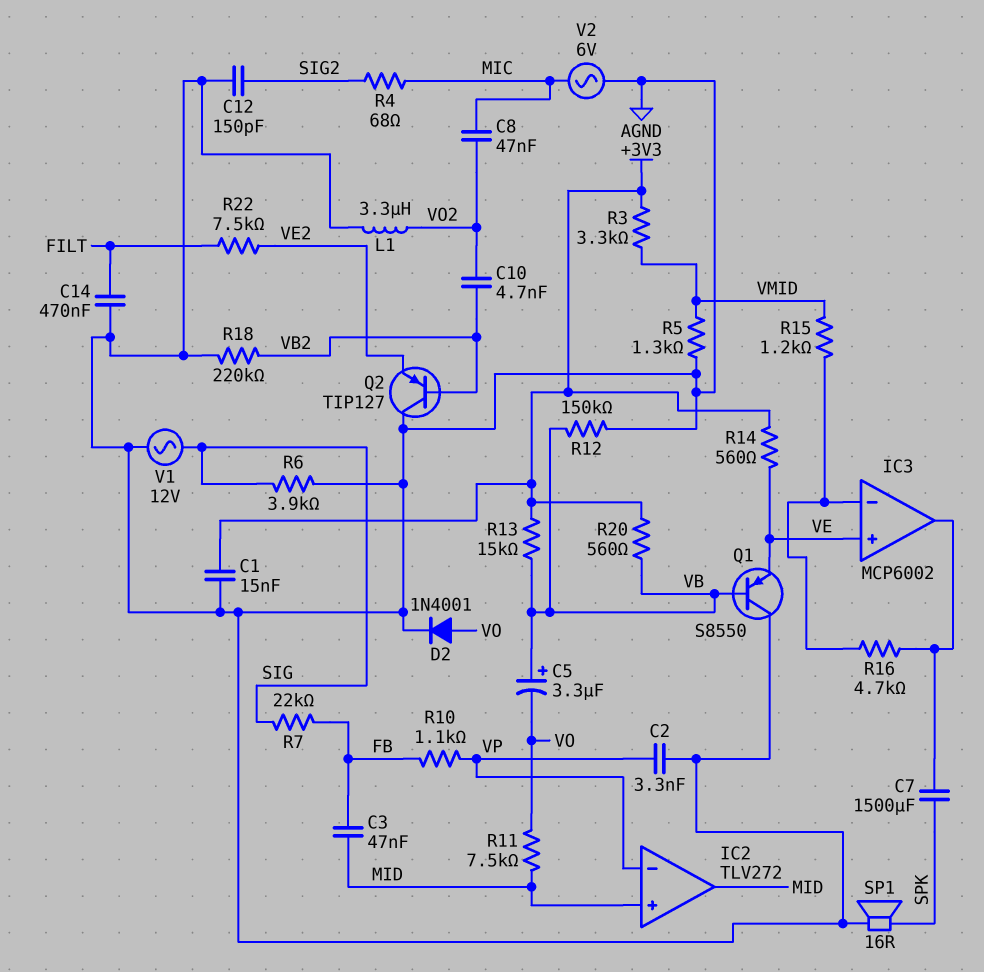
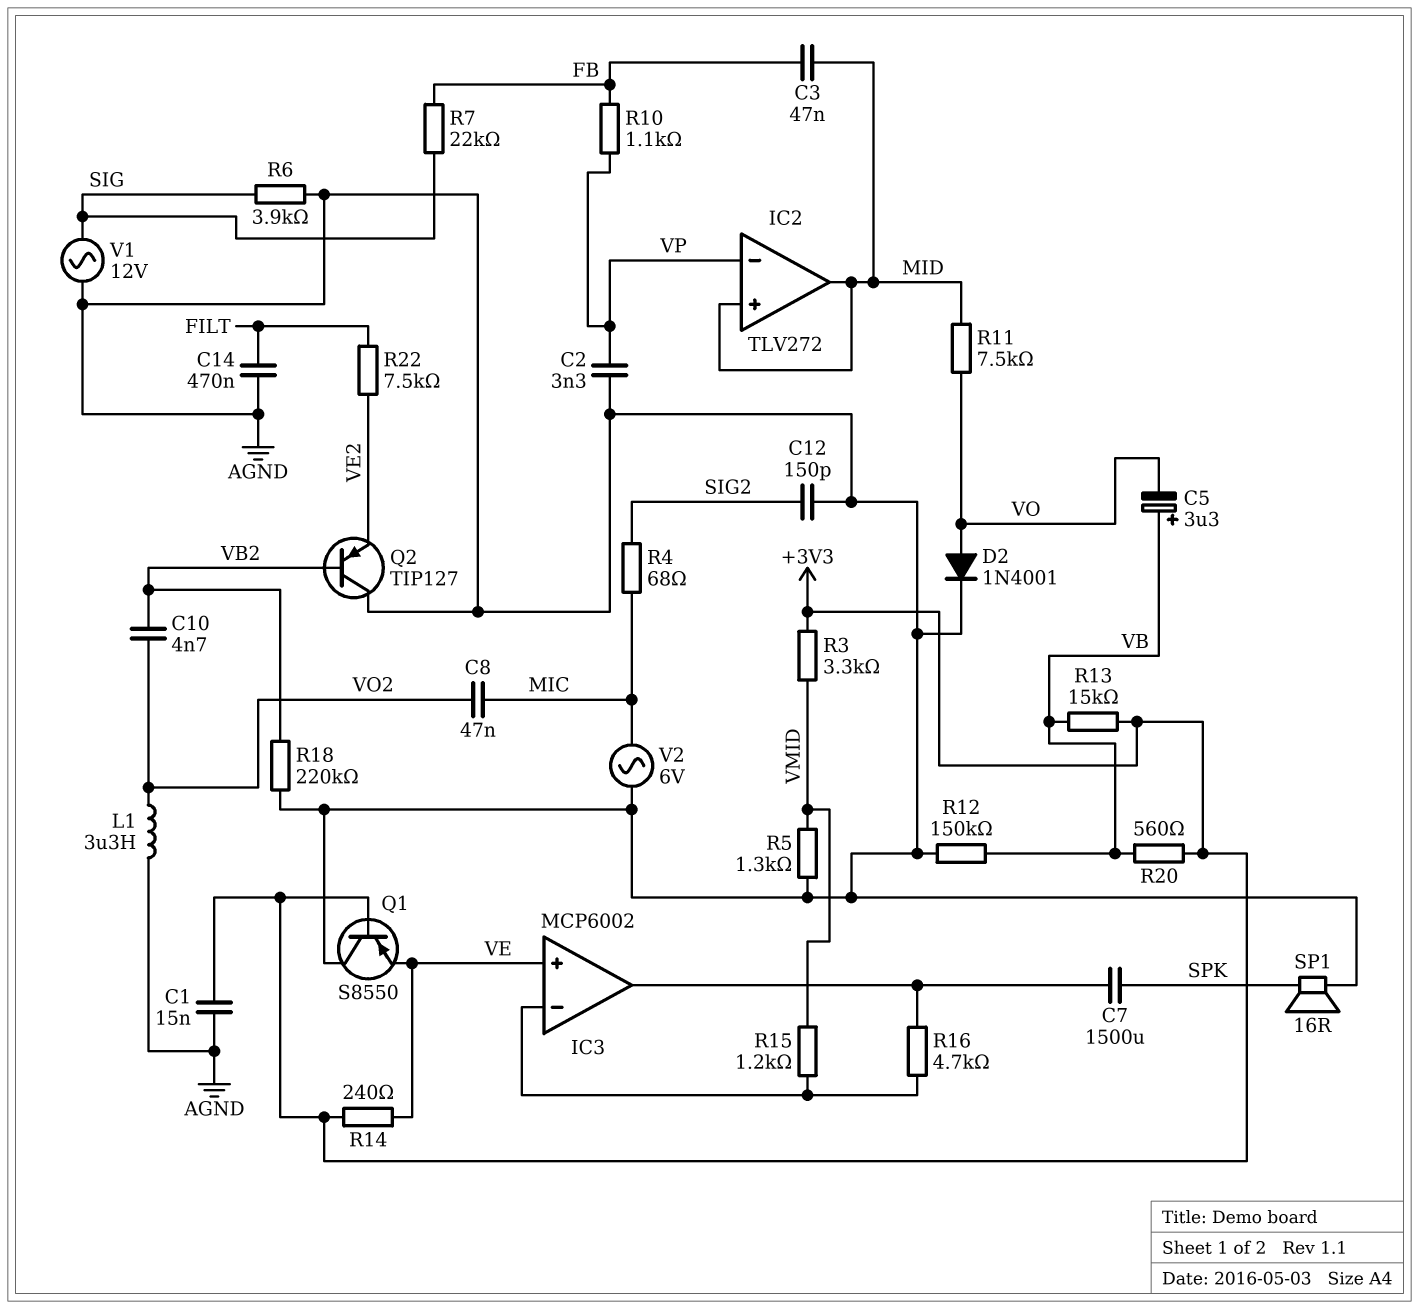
Q1: PNP S8550 (B VB, C AGND, E VE) -> PNP S8550 (B +3V3, C AGND, E VE)
R14: 560 (+3V3, VE) -> 240 (+3V3, VE)

